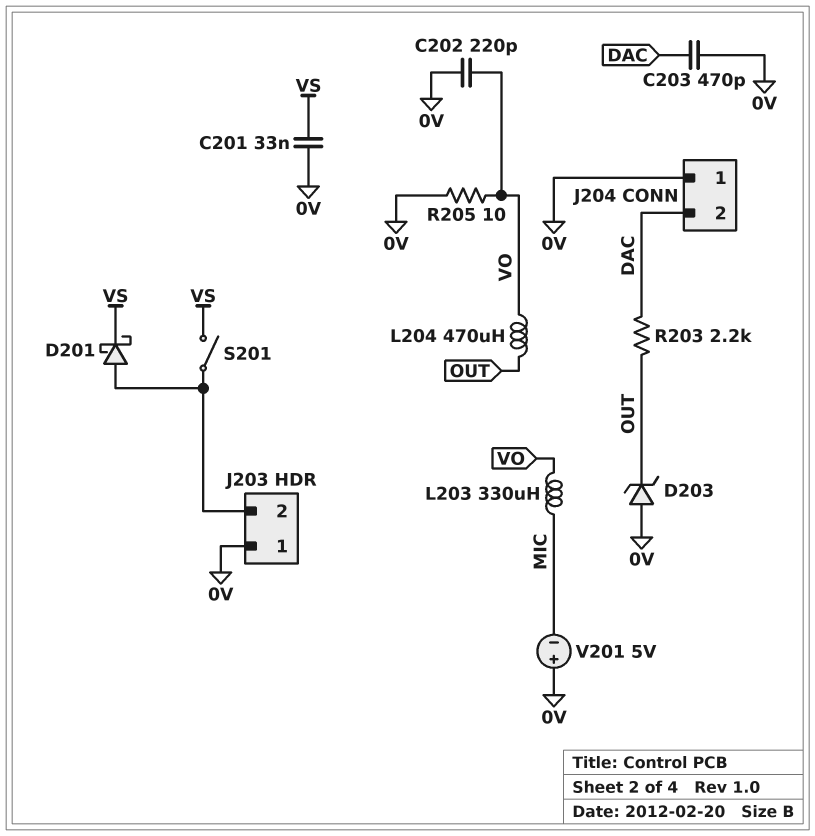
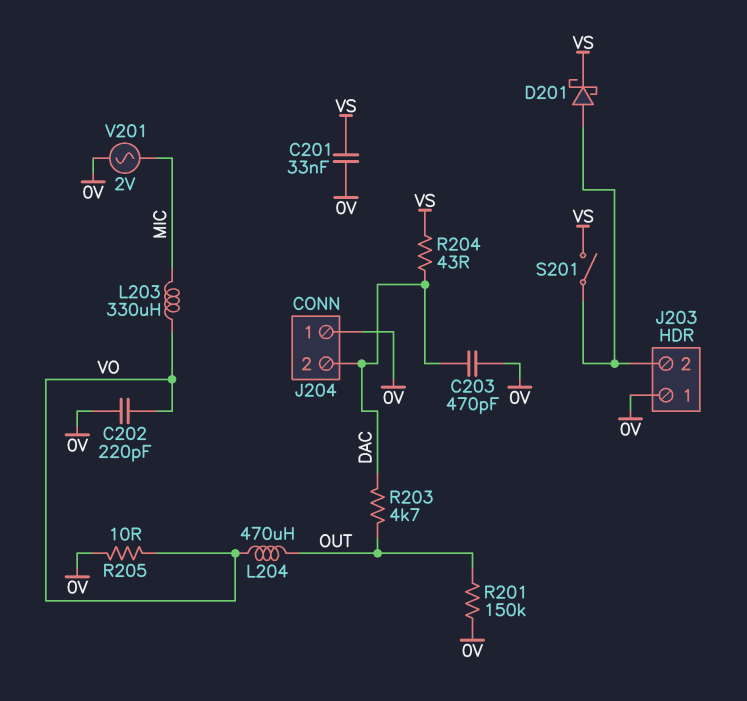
D203: zener (A 0V, K OUT) -> none
R201: none -> 150k (0V, OUT)
R203: 2.2k (DAC, OUT) -> 4.7k (DAC, OUT)
R204: none -> 43 (DAC, VS)
V201: 5V (plus 0V, minus MIC) -> AC 2V (0V, MIC)

